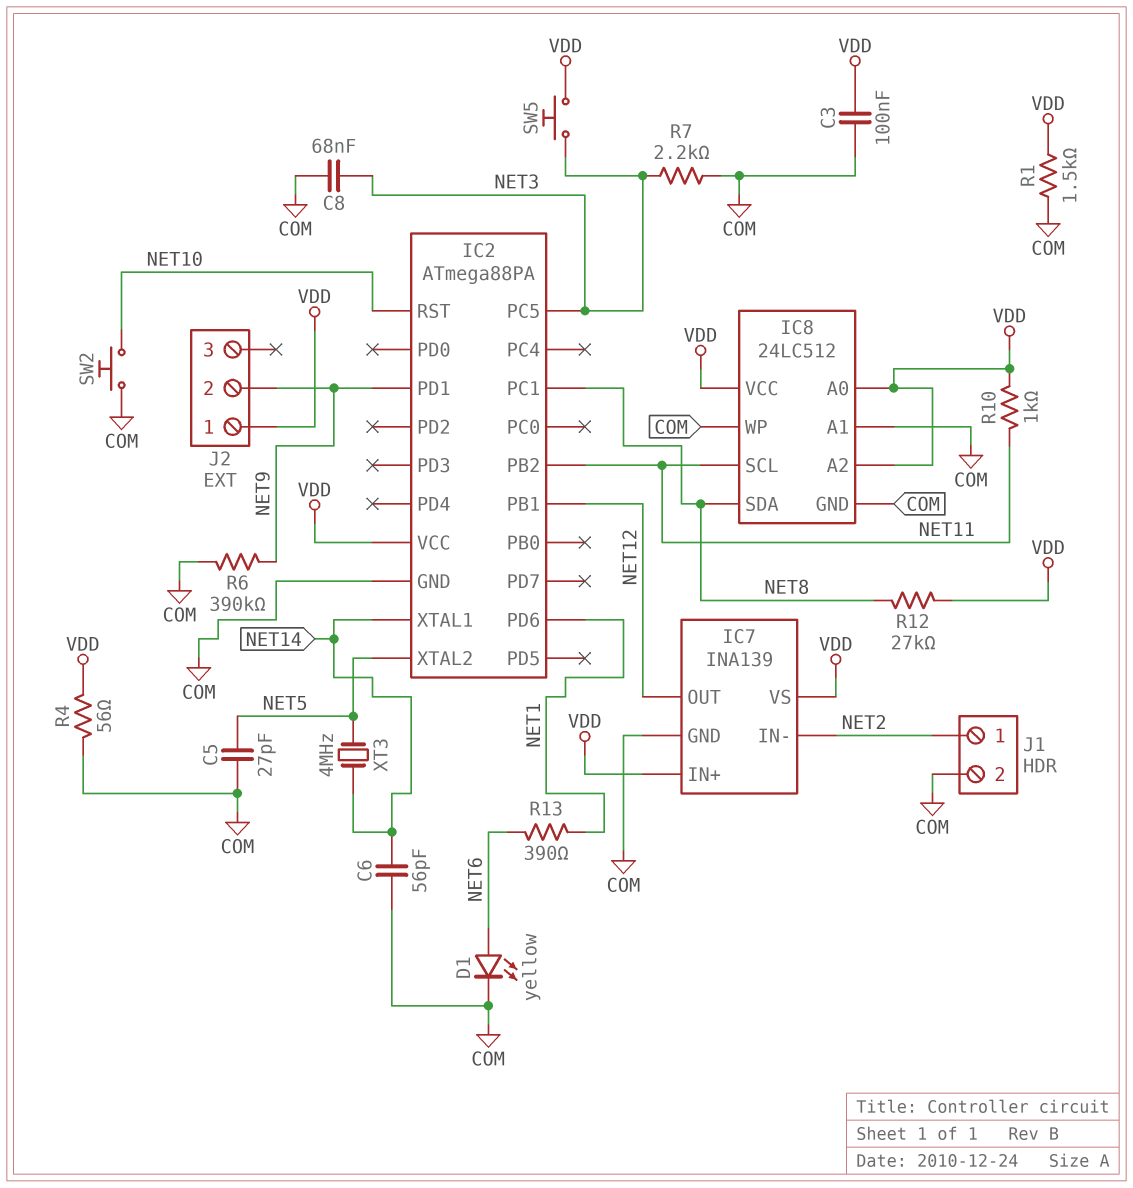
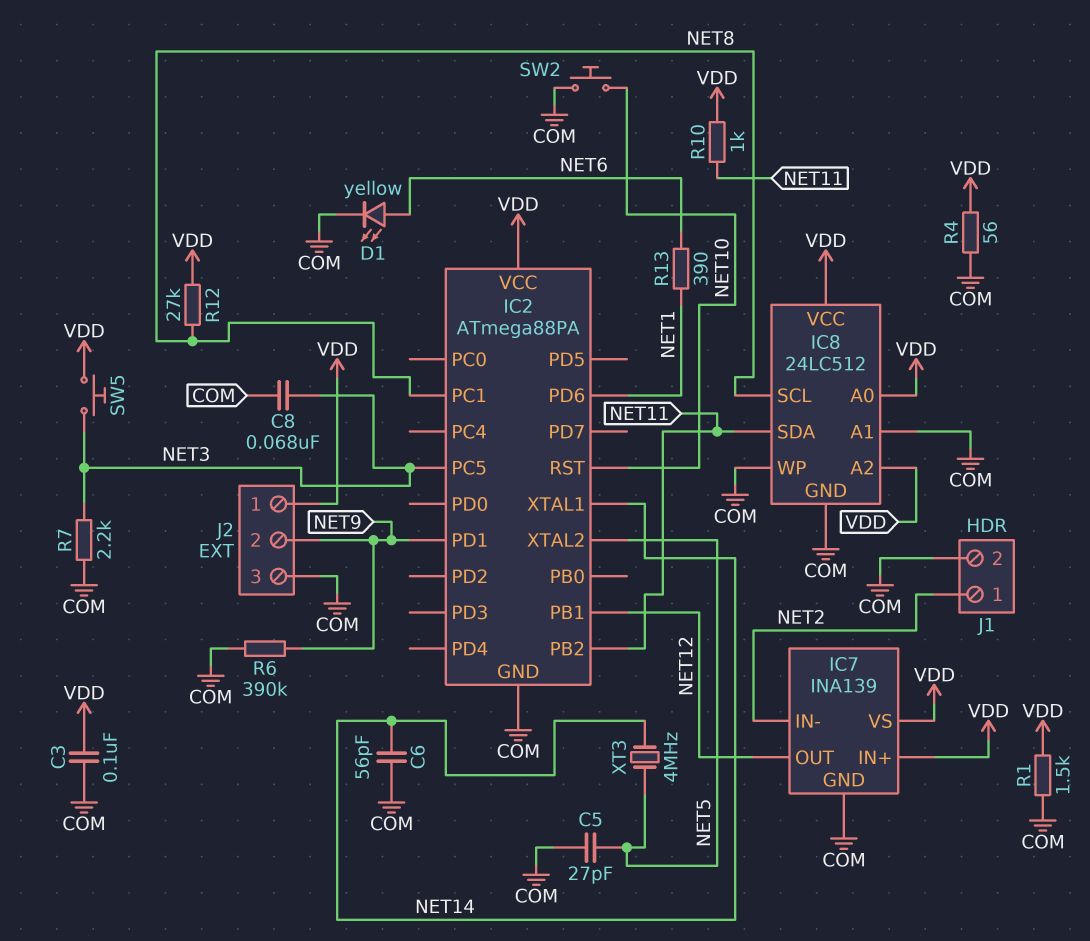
IC8 pin SCL: NET11 -> NET8
IC8 pin SDA: NET8 -> NET11
J2 pin 3: none -> COM

